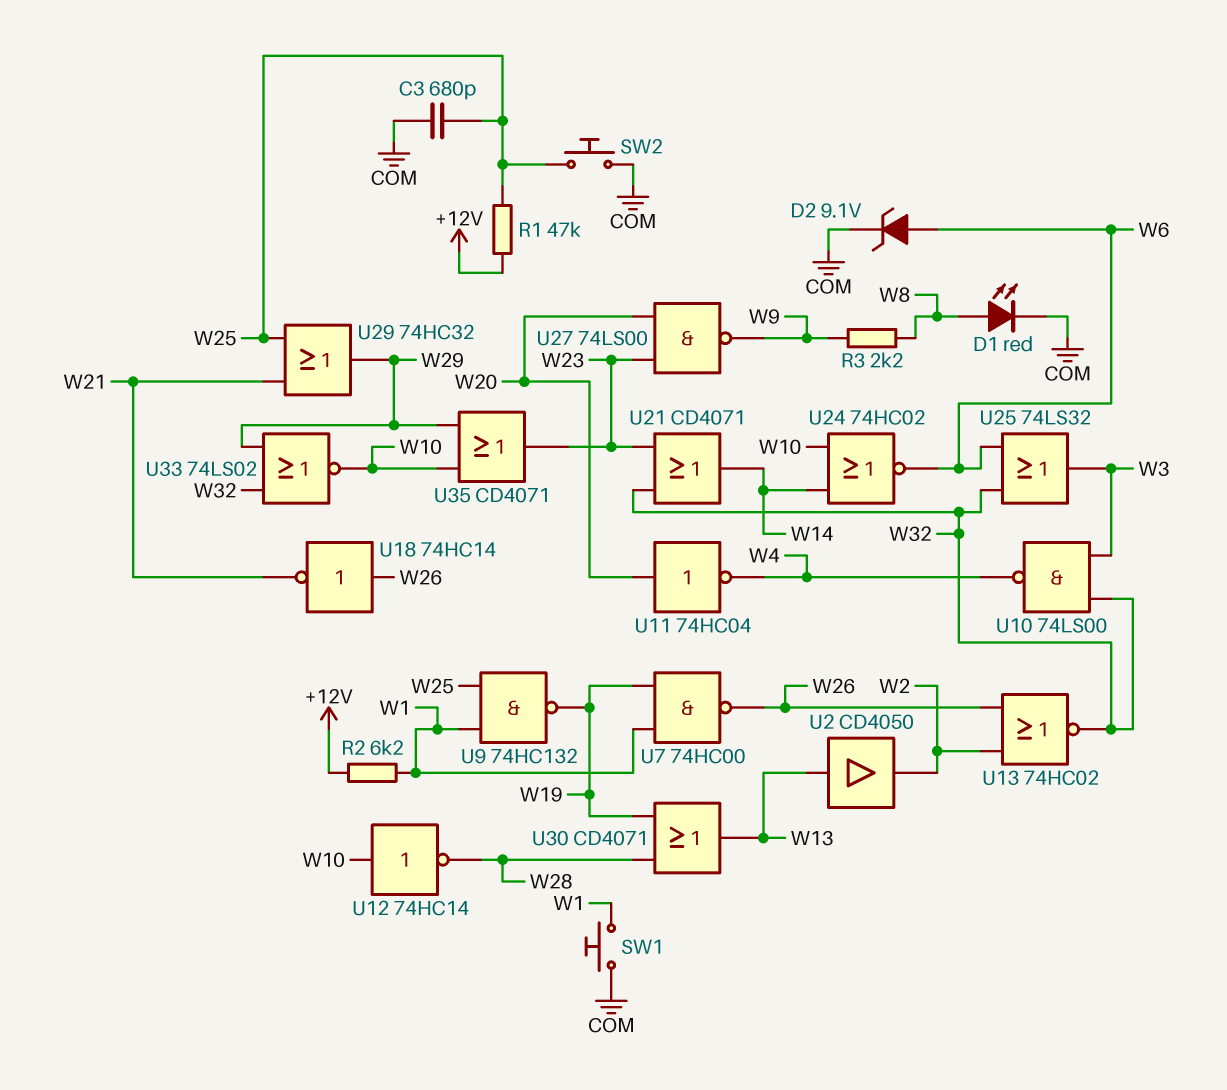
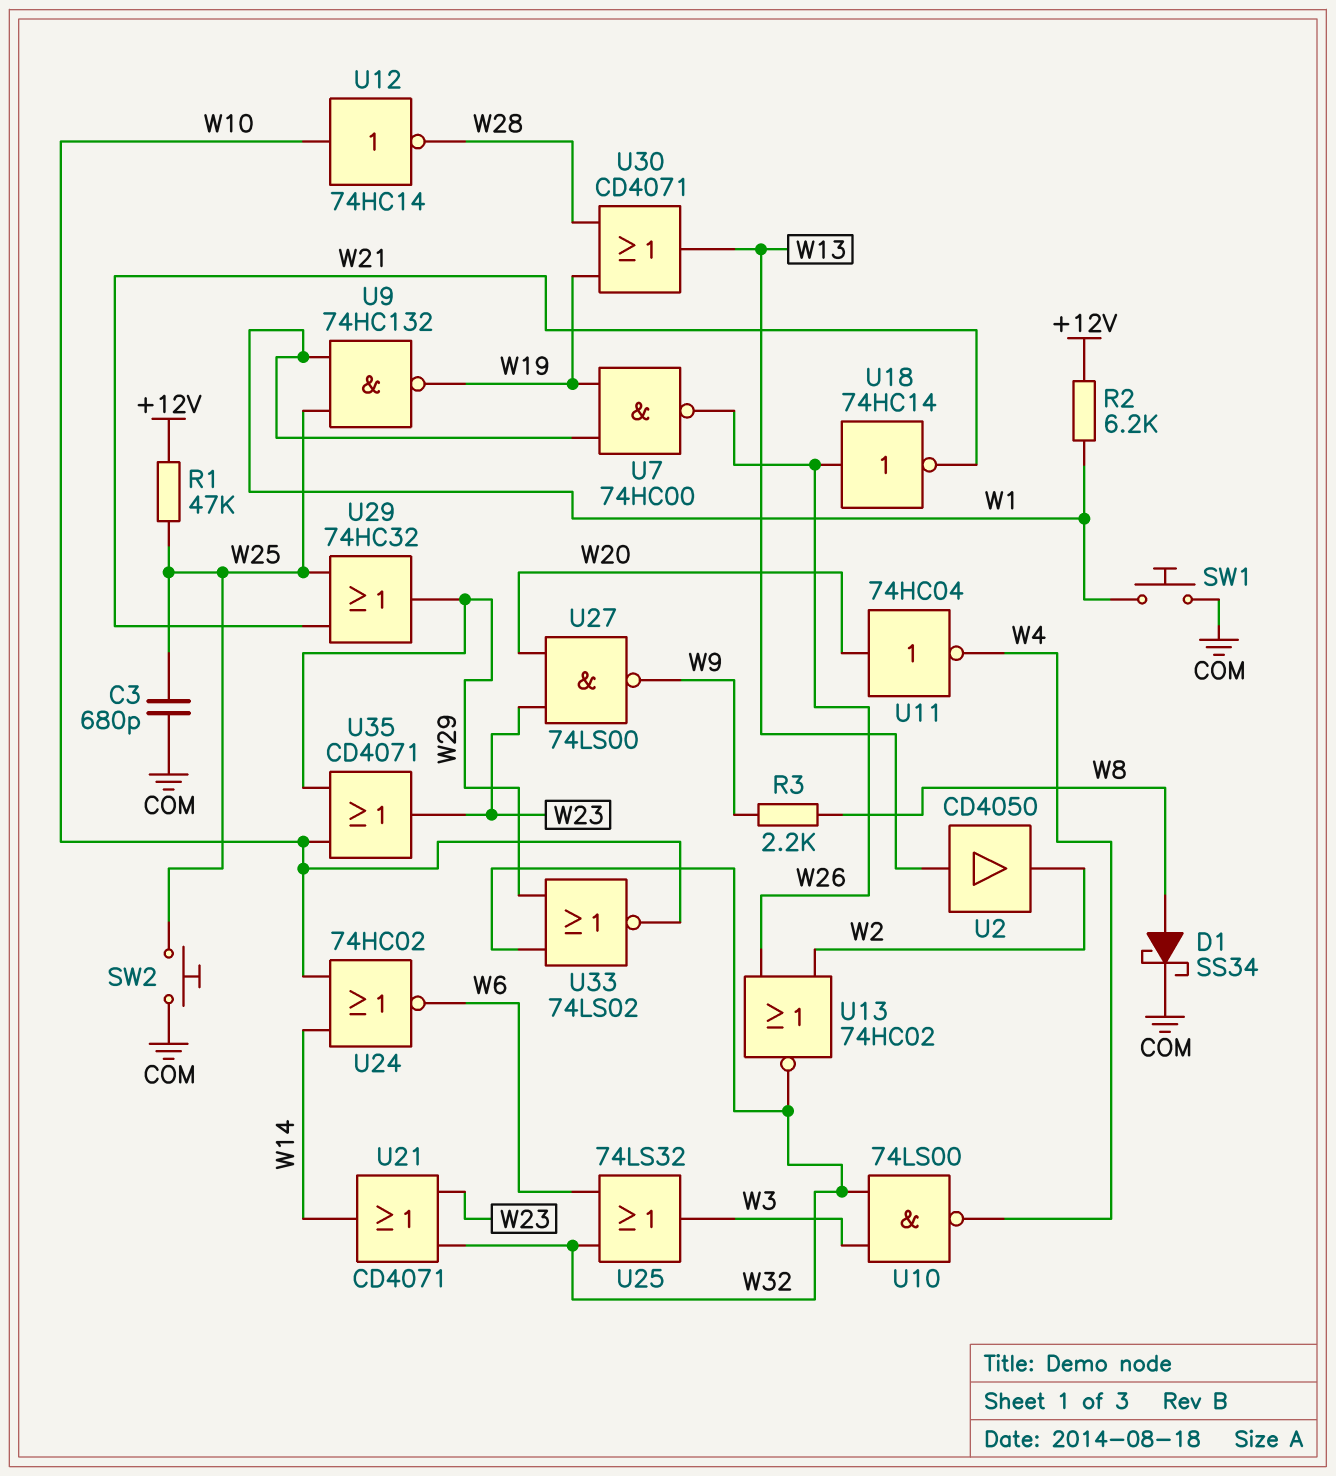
D1: LED red (A W8, K COM) -> schottky SS34 (A W8, K COM)
D2: zener 9.1V (A W6, K COM) -> none

